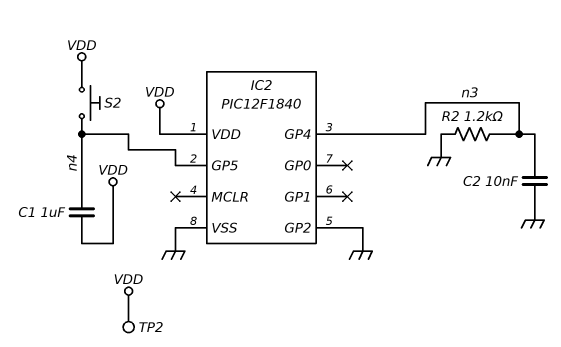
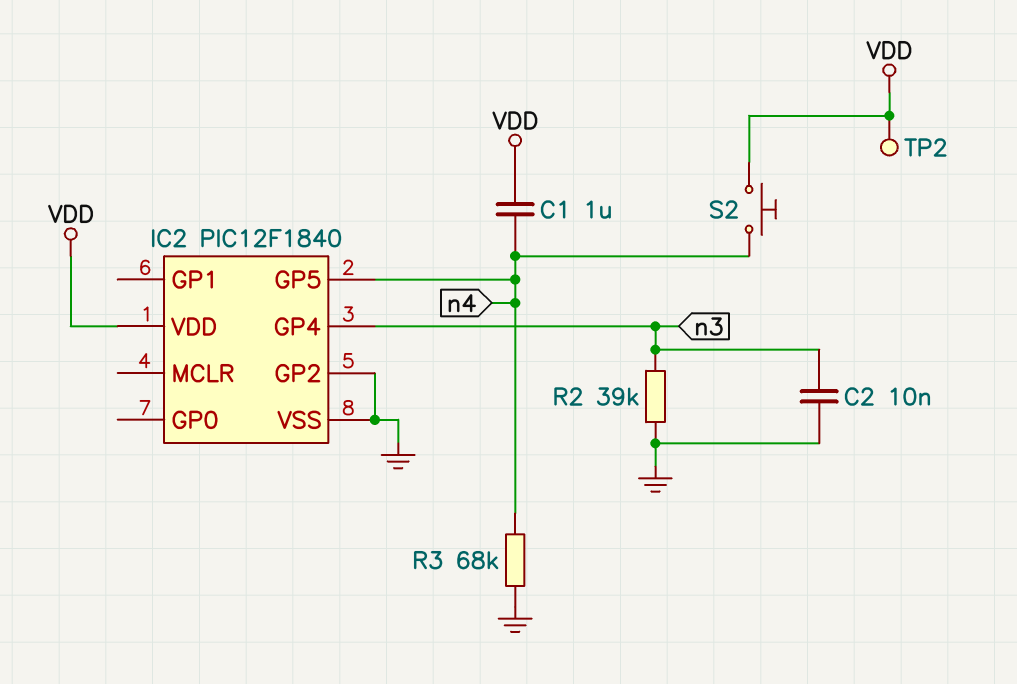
R2: 1.2k (GND, n3) -> 39k (GND, n3)
R3: none -> 68k (GND, n4)

